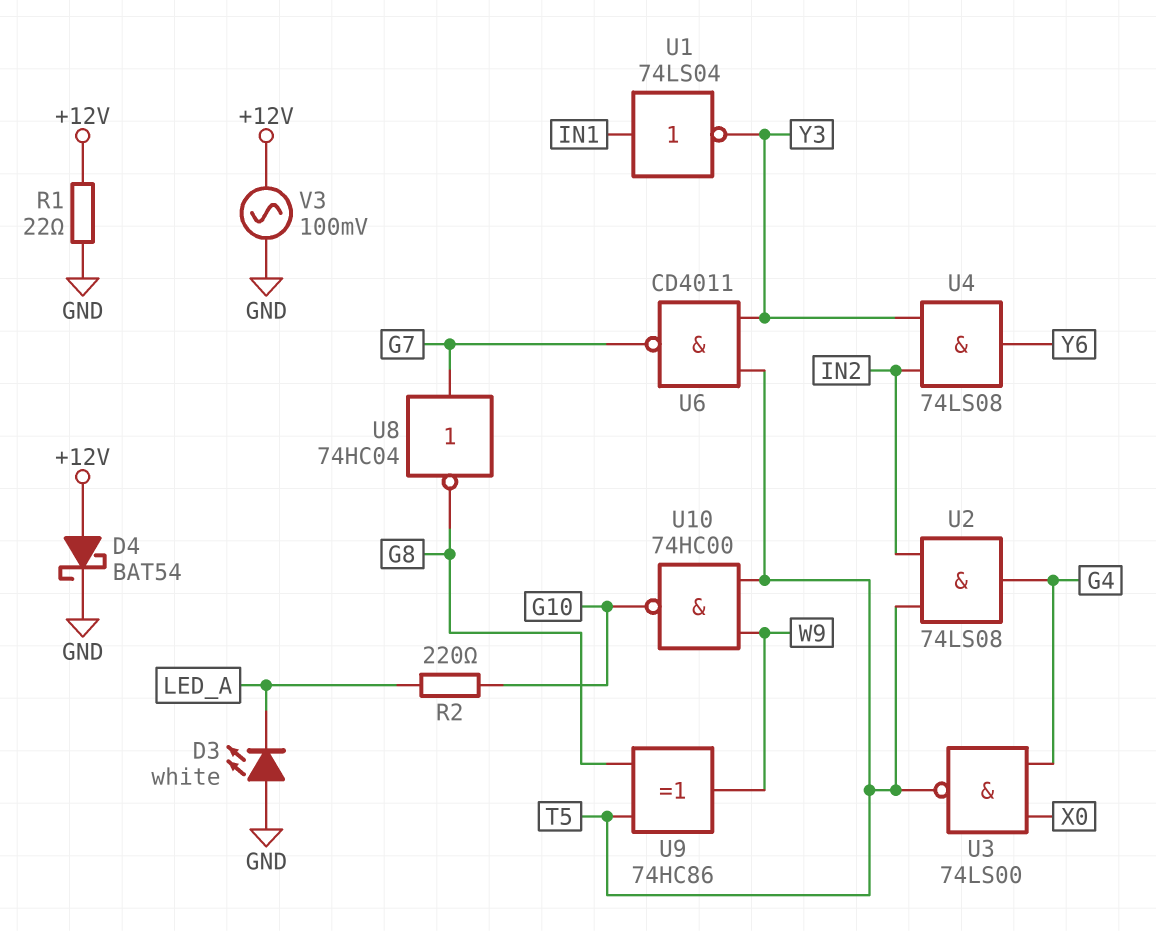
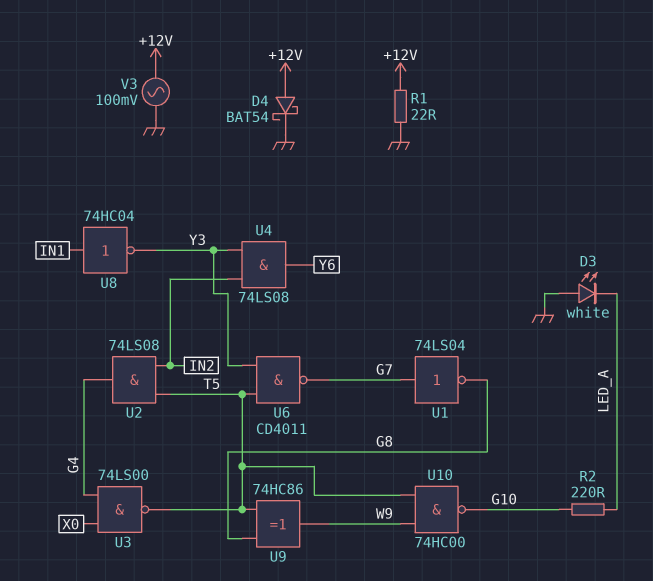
U1: NOT 74LS04 (in IN1, out Y3) -> NOT 74LS04 (in G7, out G8)
U8: NOT 74HC04 (in G7, out G8) -> NOT 74HC04 (in IN1, out Y3)

